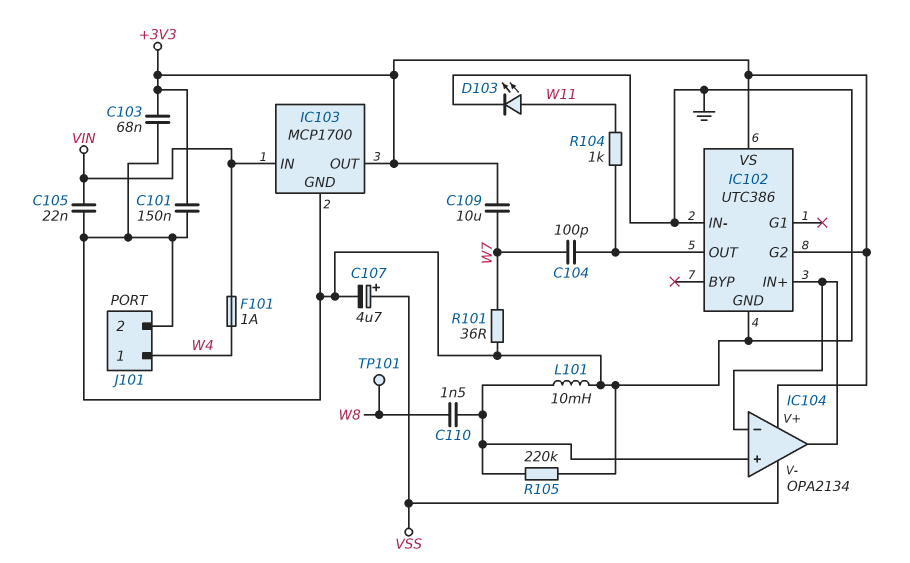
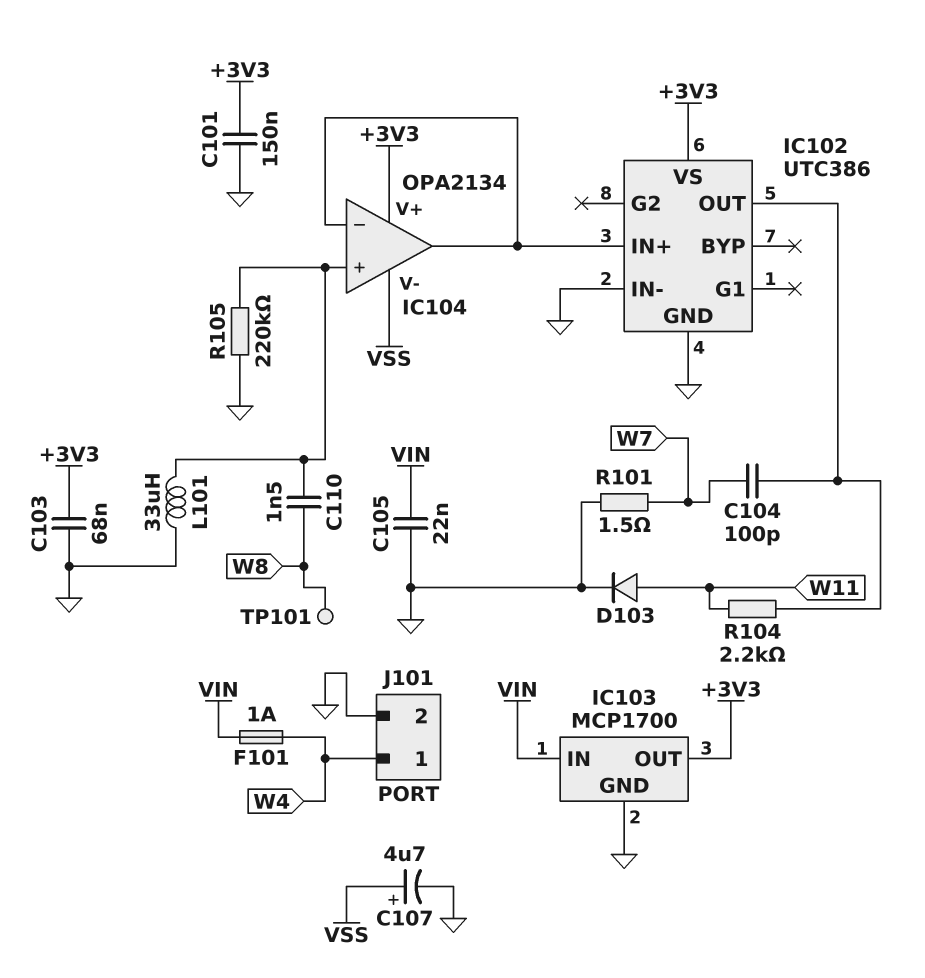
C109: 10uF (+3V3, W7) -> none
D103: LED (A W11, K GND) -> diode (A W11, K GND)
IC102 pin G2: +3V3 -> none
L101: 10mH (GND, IC104/in+) -> 33uH (GND, IC104/in+)
R101: 36 (GND, W7) -> 1.5 (GND, W7)
R104: 1k (IC102/OUT, W11) -> 2.2k (IC102/OUT, W11)

